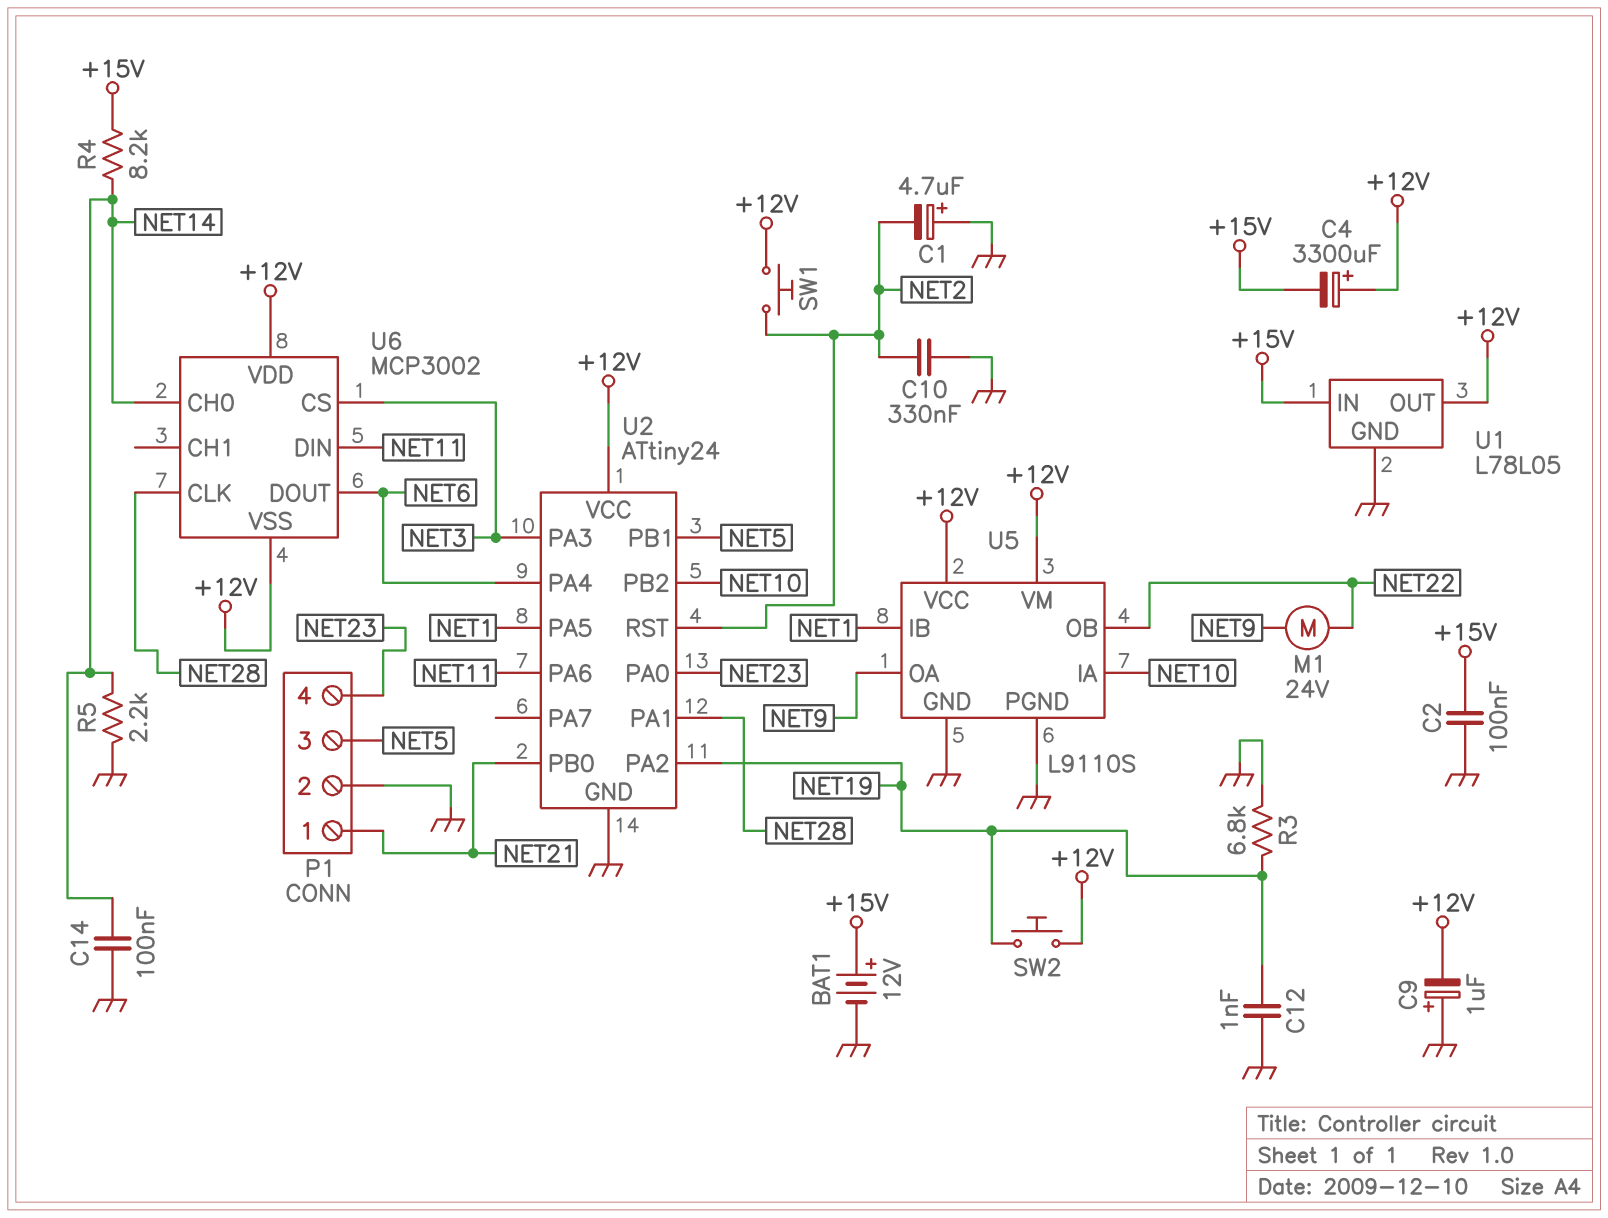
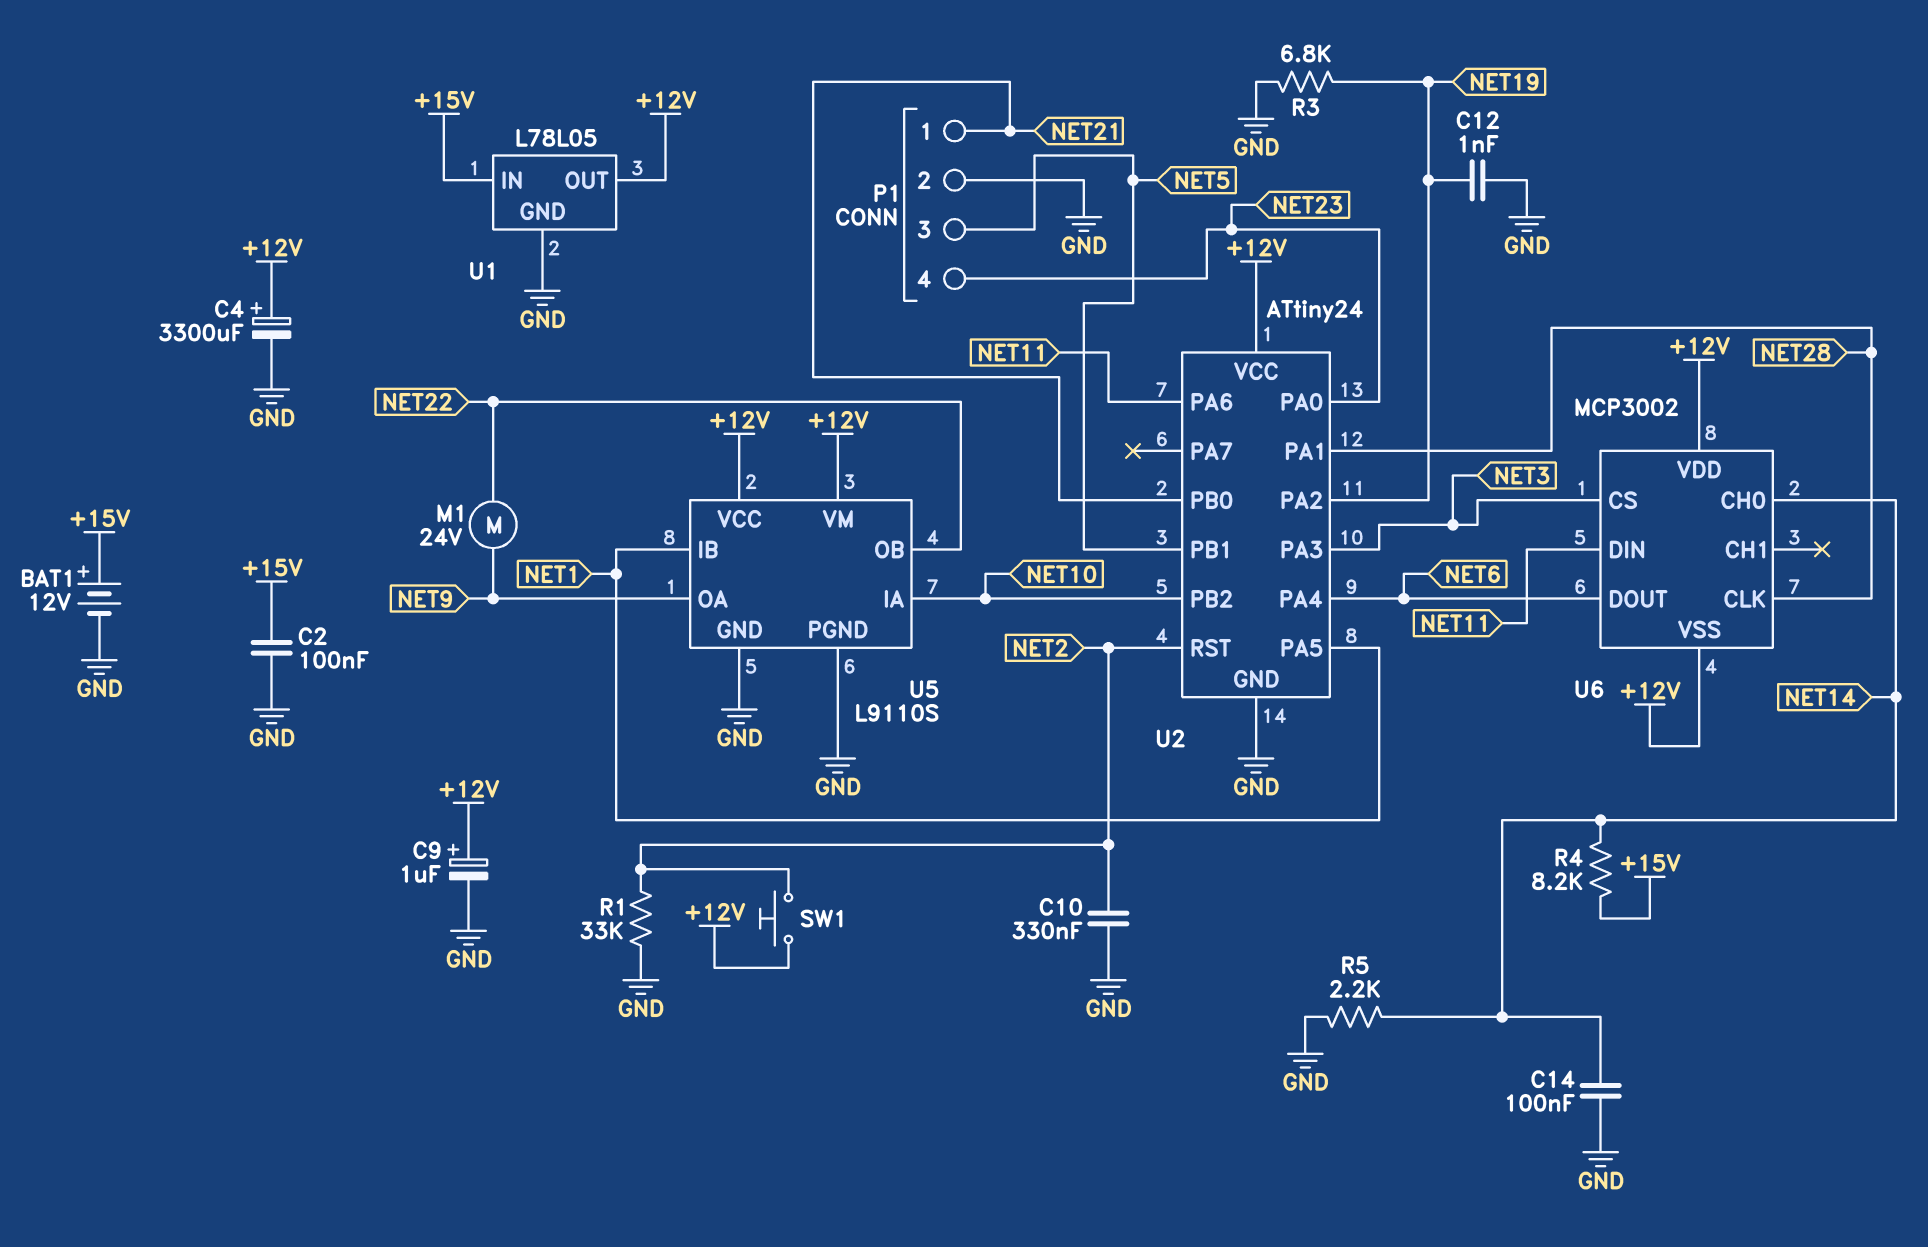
C1: 4.7uF (plus GND, minus NET2) -> none
C4: 3300uF (plus +12V, minus +15V) -> 3300uF (plus +12V, minus GND)
C9: 1uF (plus GND, minus +12V) -> 1uF (plus +12V, minus GND)
R1: none -> 33k (GND, NET2)
SW2: button (+12V, NET19) -> none

